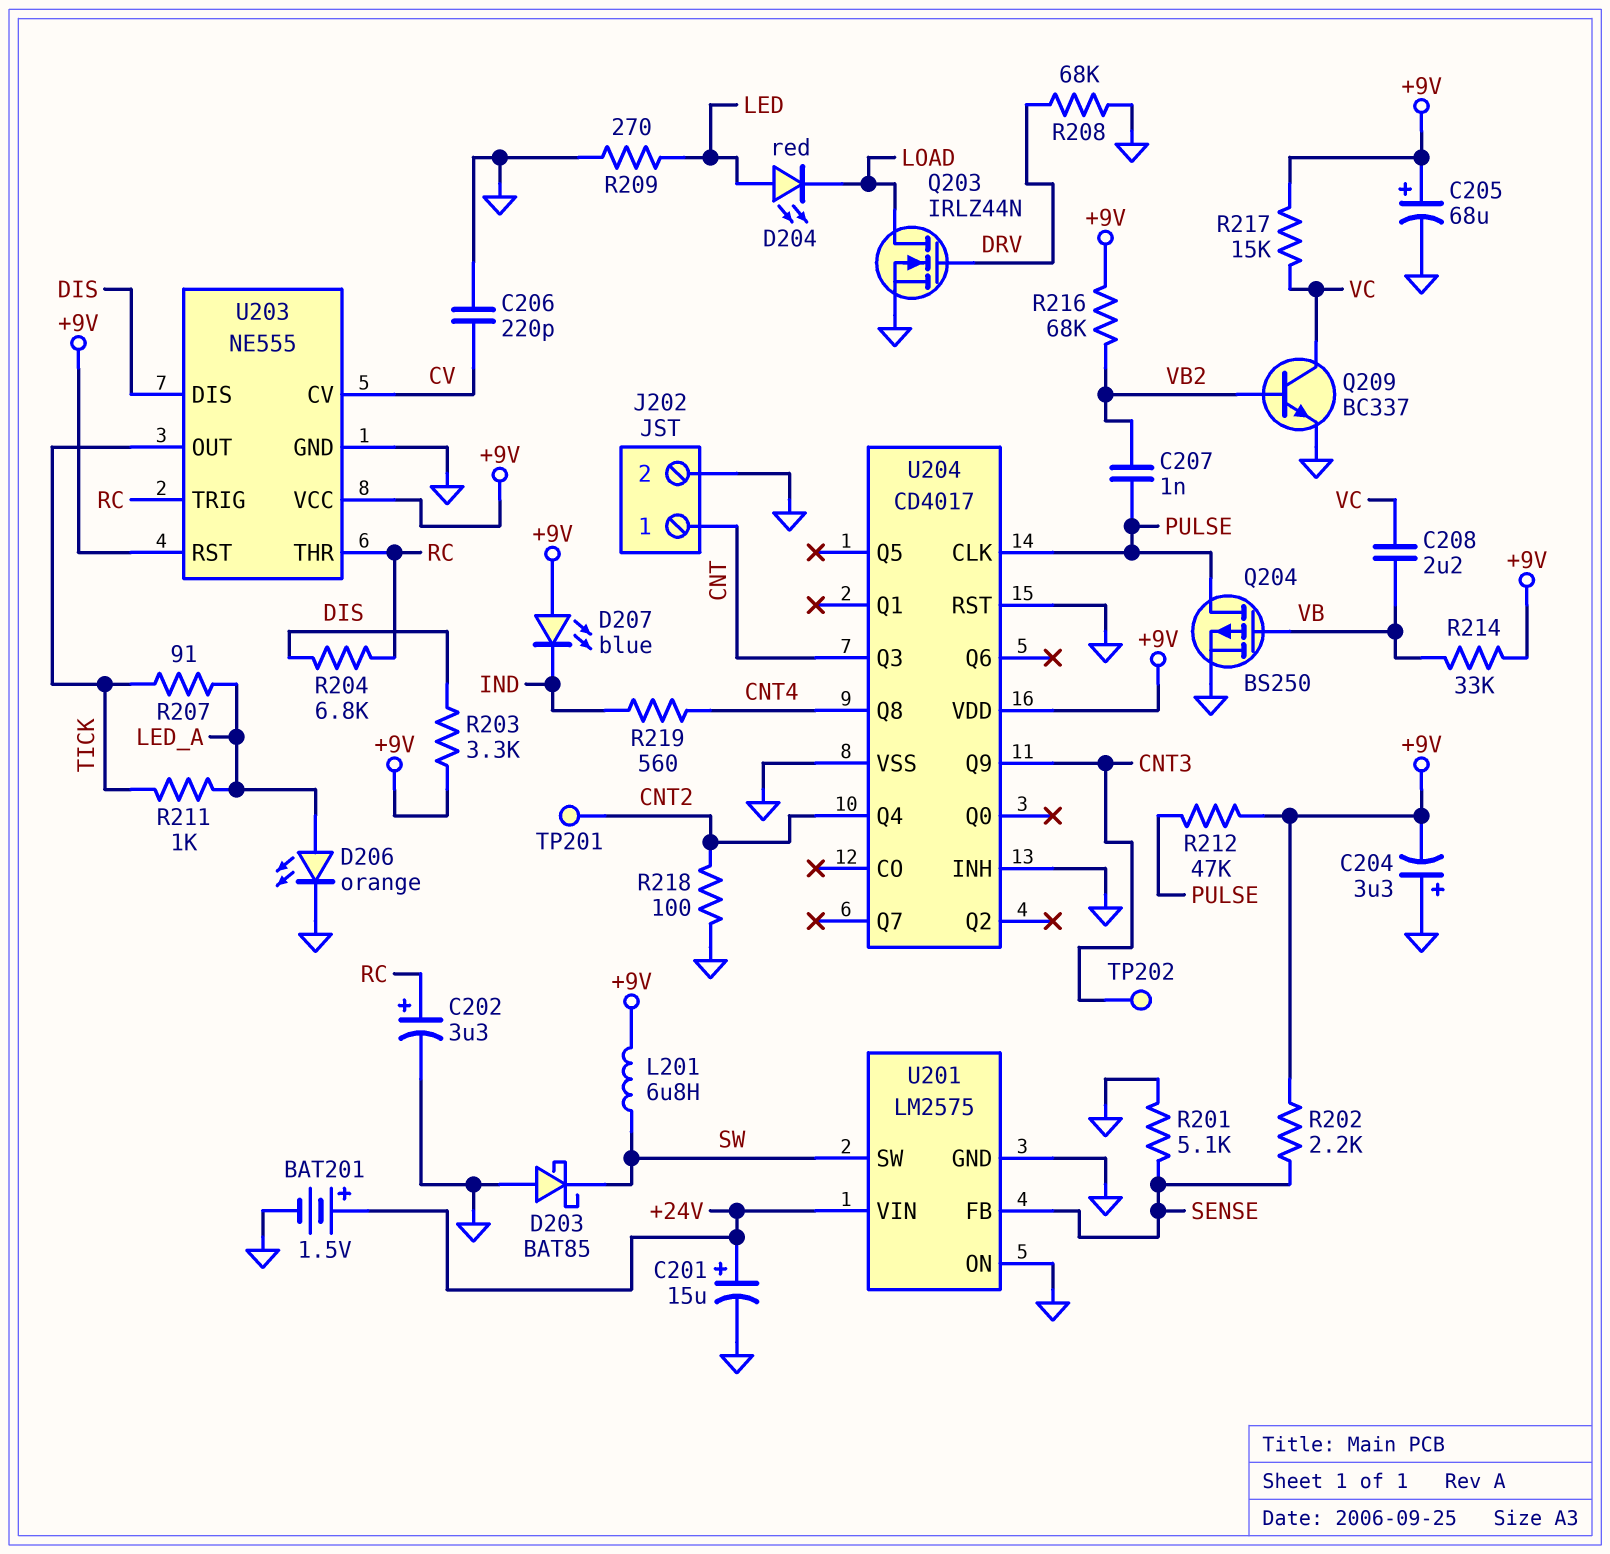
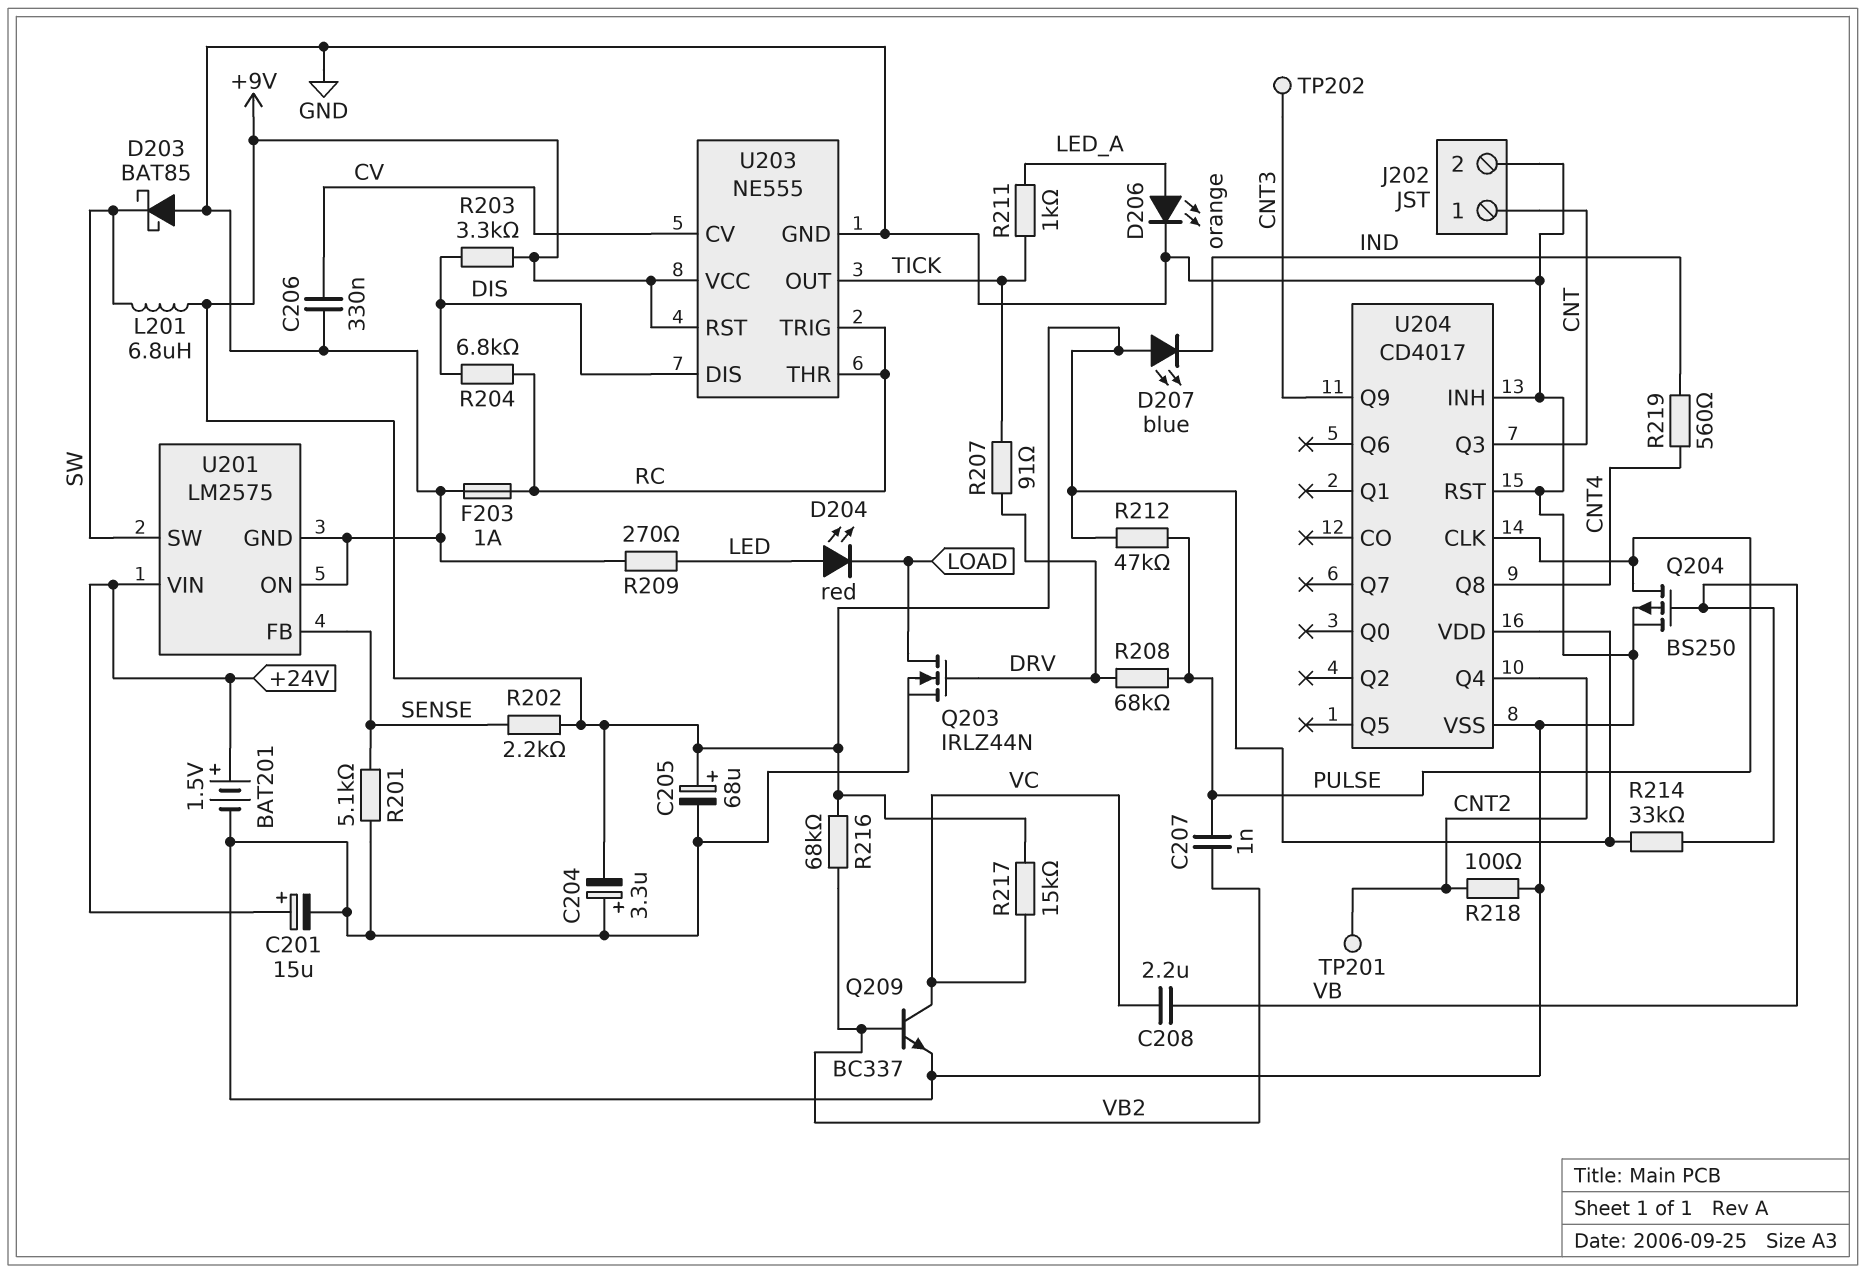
C202: 3.3uF (plus RC, minus GND) -> none
C206: 220pF (CV, GND) -> 330nF (CV, GND)
F203: none -> 1A (GND, RC)
R207: 91 (LED_A, TICK) -> 91 (DRV, TICK)
R208: 68k (DRV, GND) -> 68k (DRV, PULSE)

